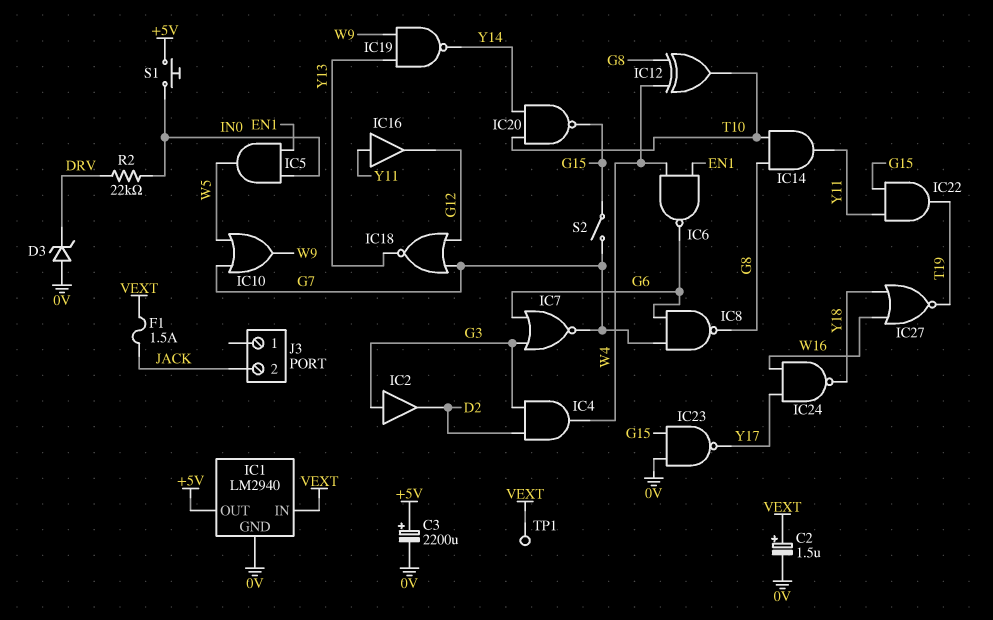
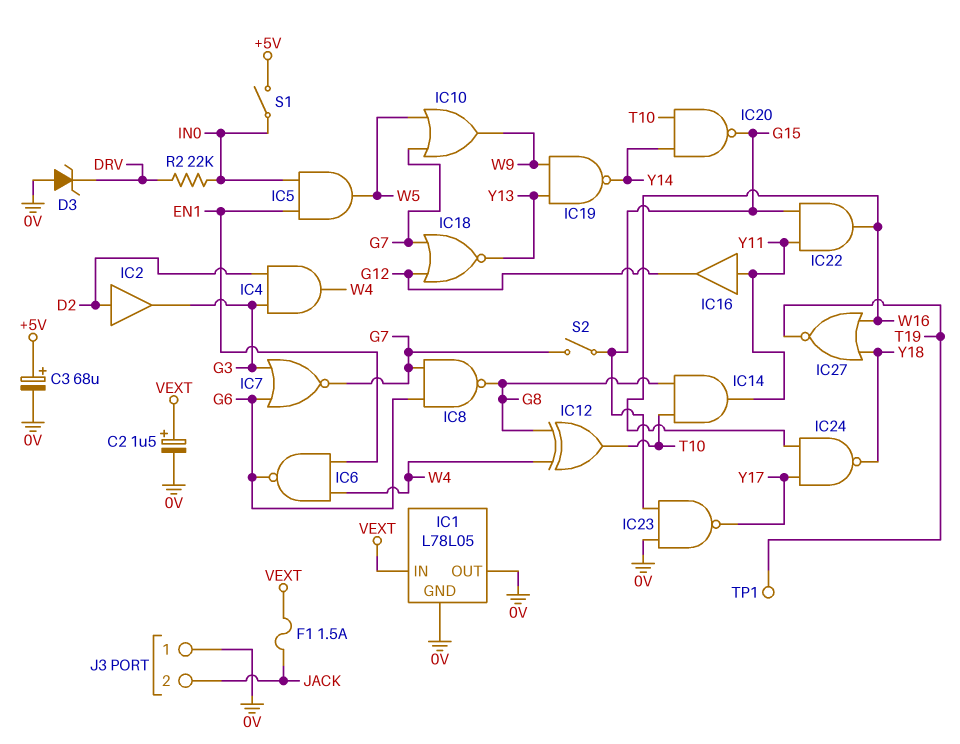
C3: 2200uF (plus +5V, minus 0V) -> 68uF (plus +5V, minus 0V)
IC1: LM2940 -> L78L05
IC1 pin OUT: +5V -> 0V
IC2: buffer (in G3, out D2) -> buffer (in D2, out G3)
IC22: AND (in G15, in Y11, out T19) -> AND (in G15, in Y11, out W16)
J3 pin 1: none -> 0V
S1: button (+5V, IN0) -> switch (+5V, IN0)
TP1: test point (VEXT) -> test point (T19)

